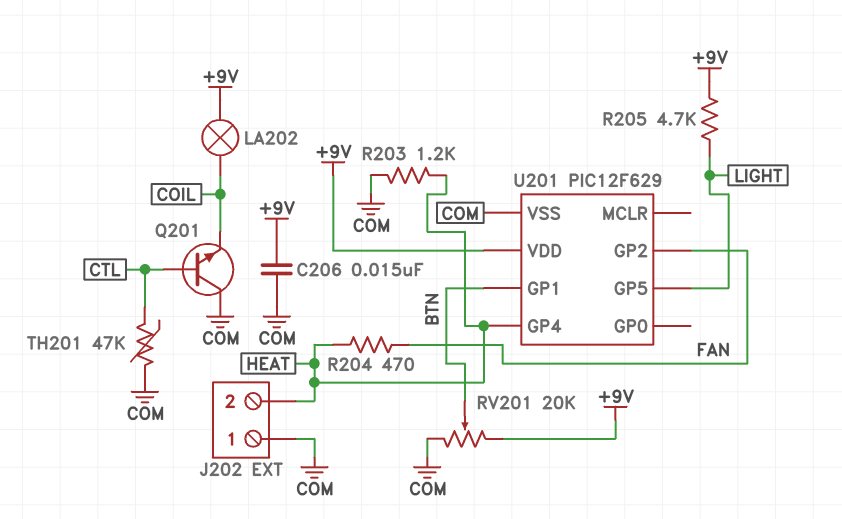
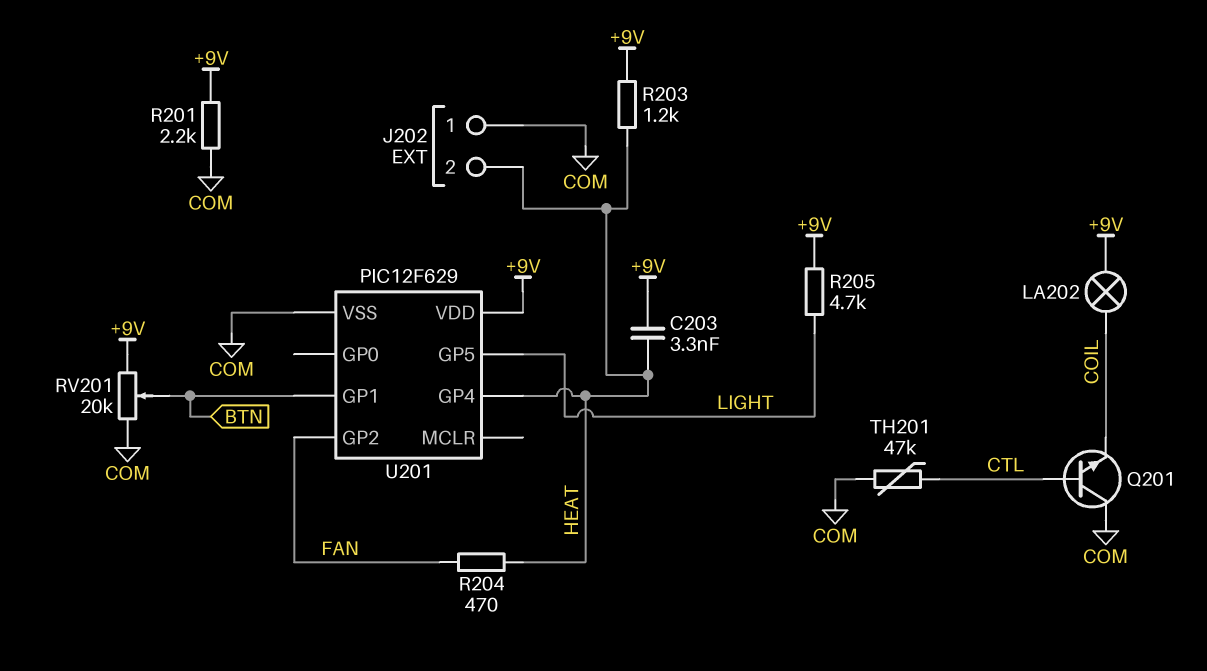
C203: none -> 3.3nF (+9V, HEAT)
C206: 15nF (+9V, COM) -> none
R201: none -> 2.2k (+9V, COM)
R203: 1.2k (COM, HEAT) -> 1.2k (+9V, HEAT)

